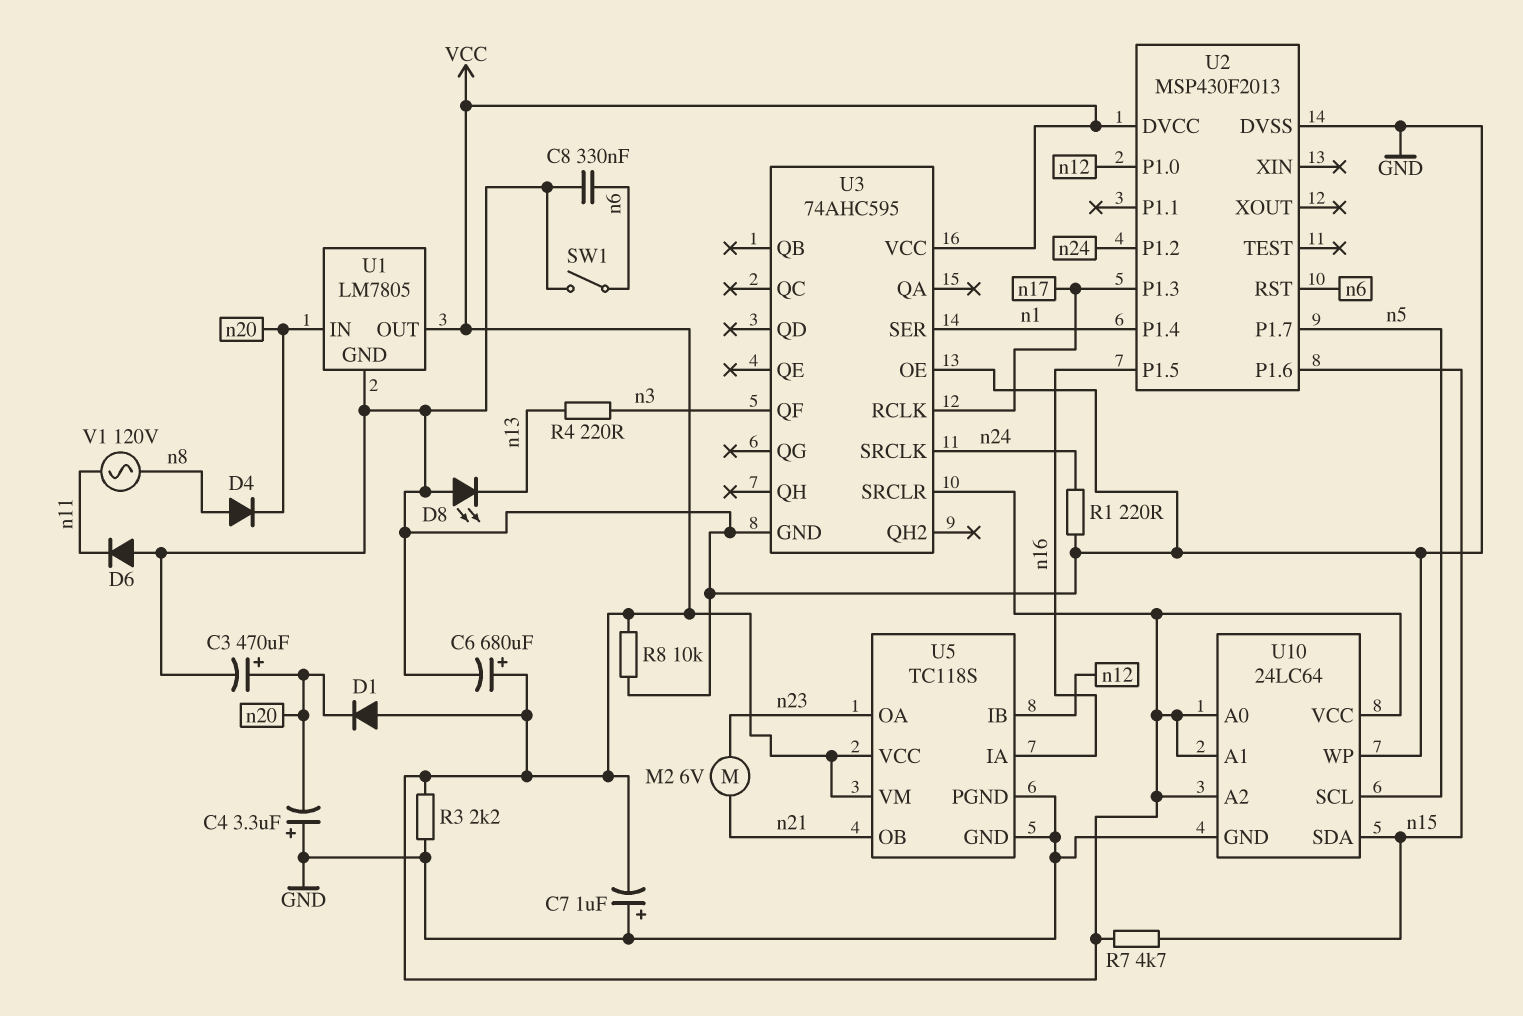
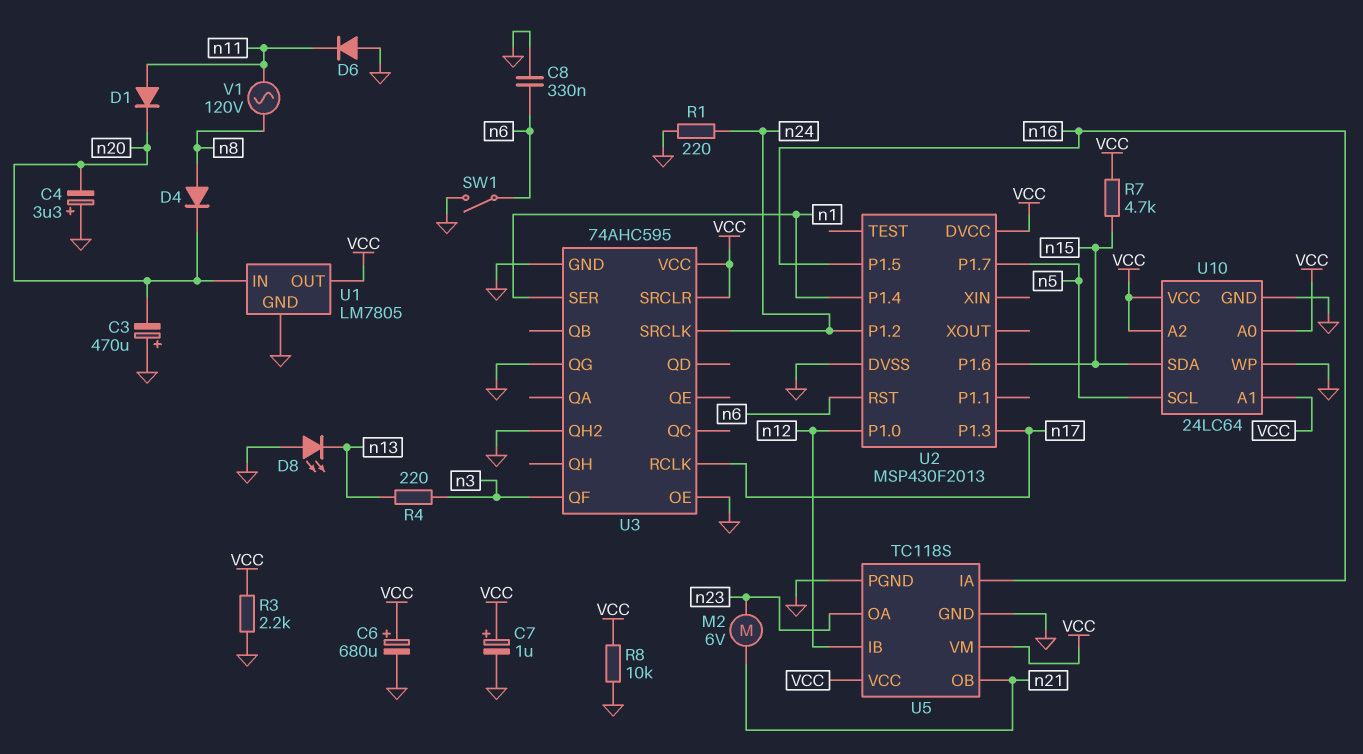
C3: 470uF (plus n20, minus GND) -> 470uF (plus GND, minus n20)
C7: 1uF (plus GND, minus VCC) -> 1uF (plus VCC, minus GND)
D1: diode (A VCC, K n20) -> diode (A n11, K n20)
U3 pin QG: none -> GND
U3 pin QH2: none -> GND

